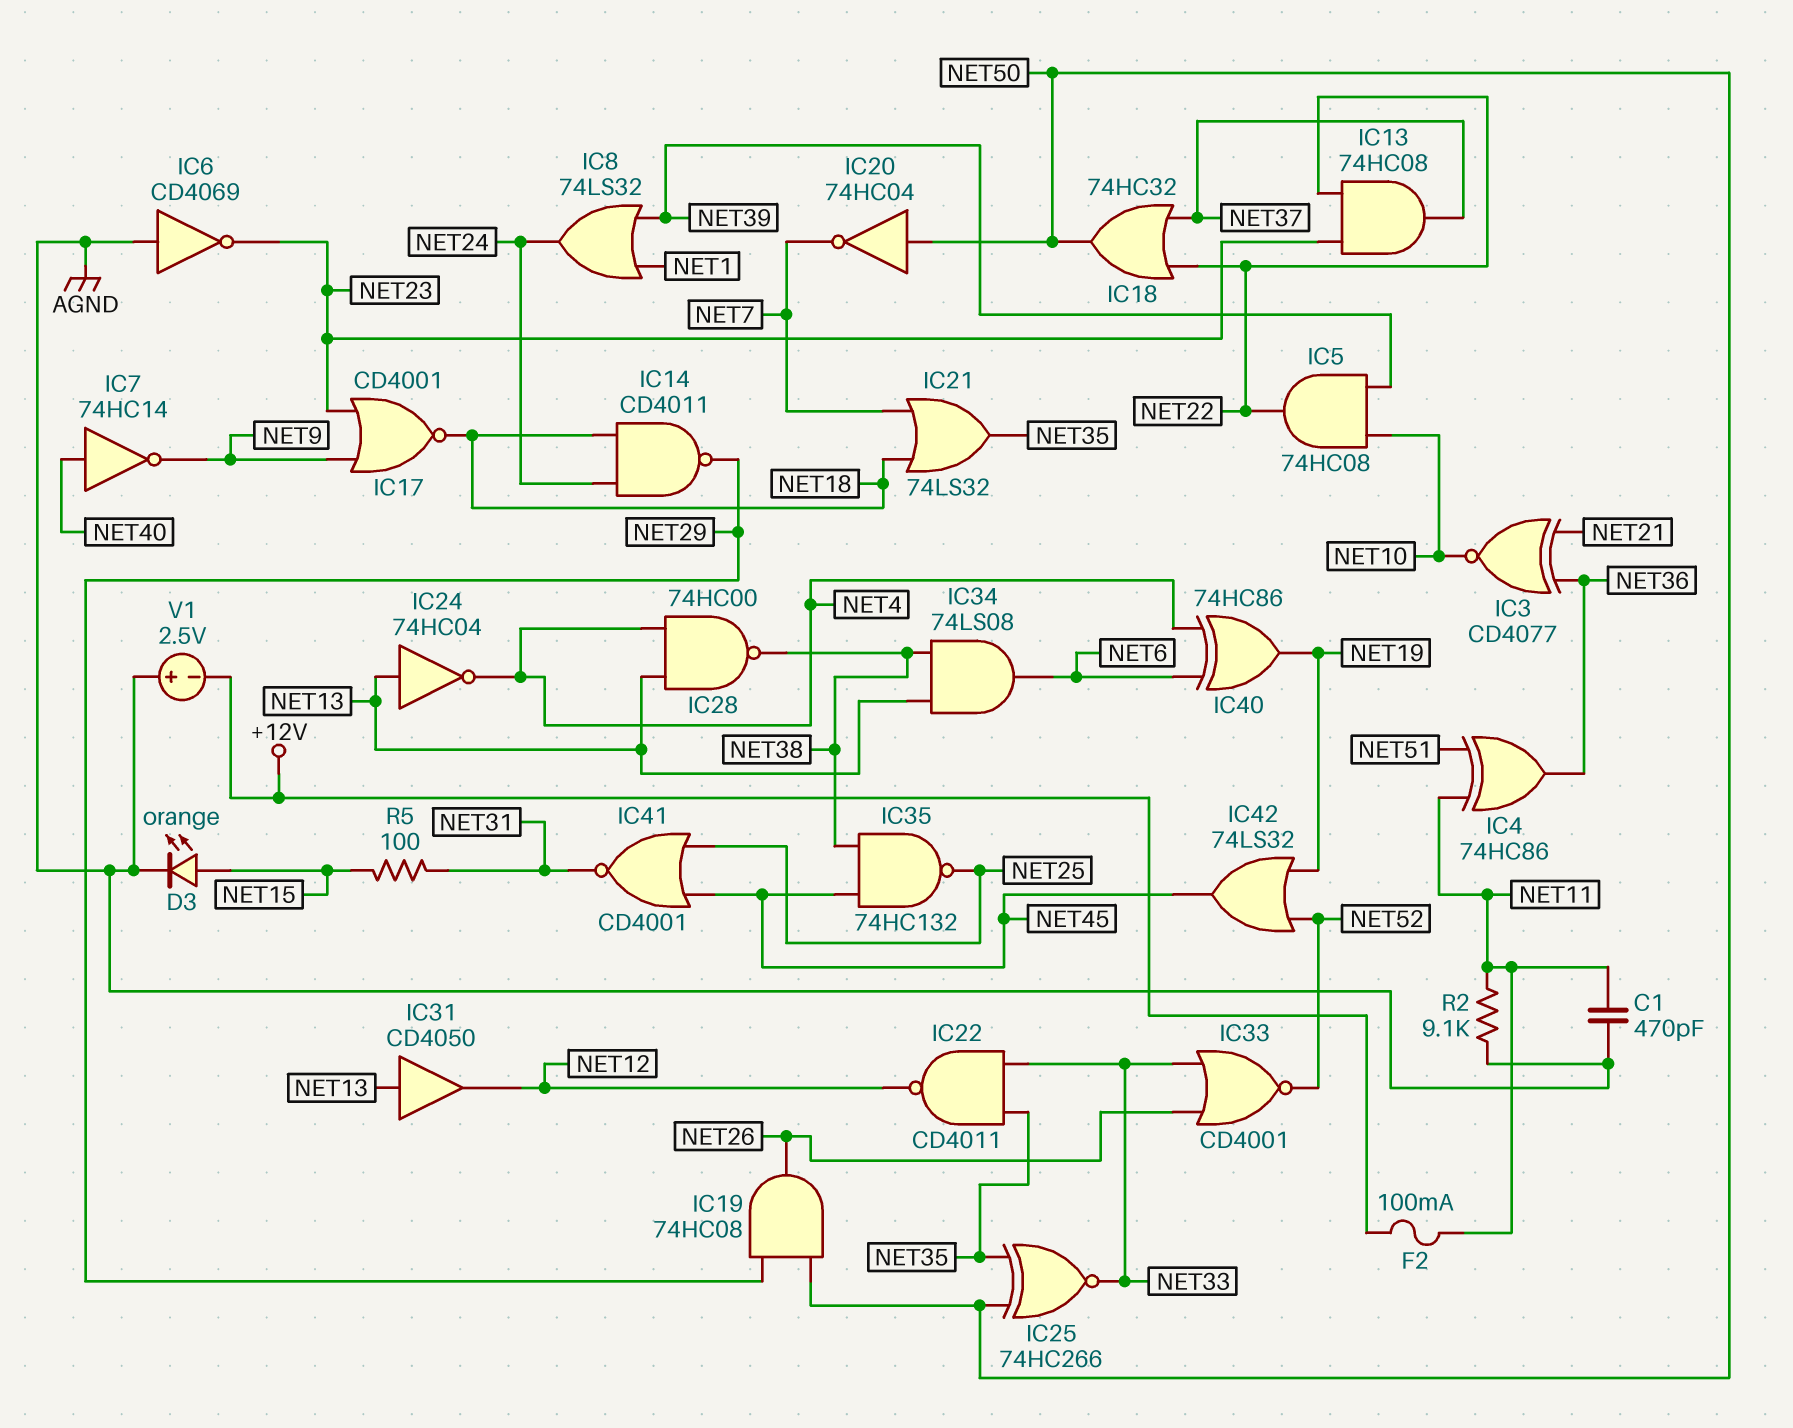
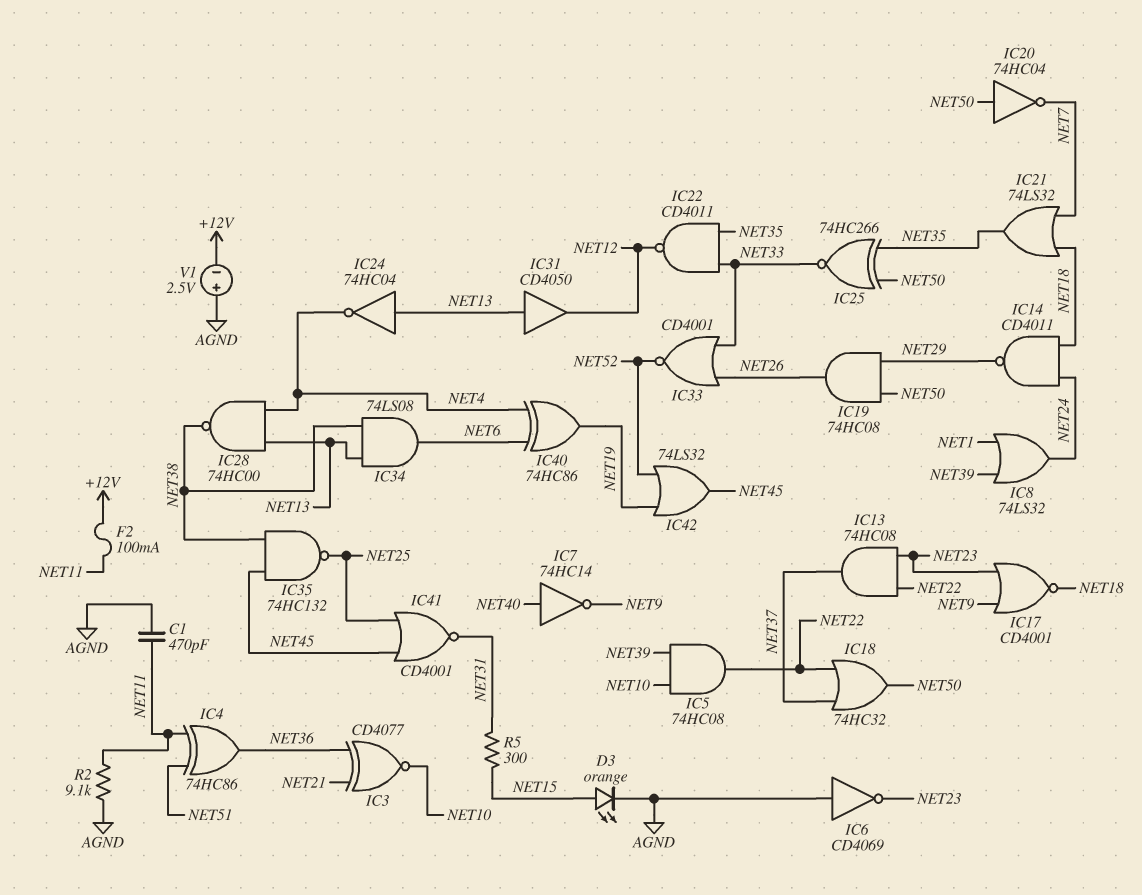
R5: 100 (NET15, NET31) -> 300 (NET15, NET31)

